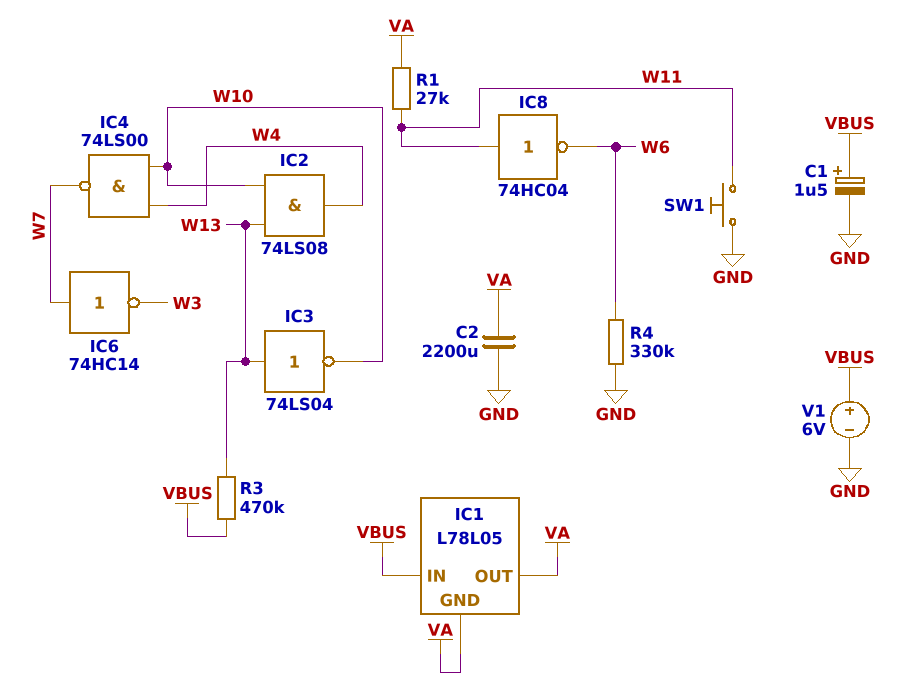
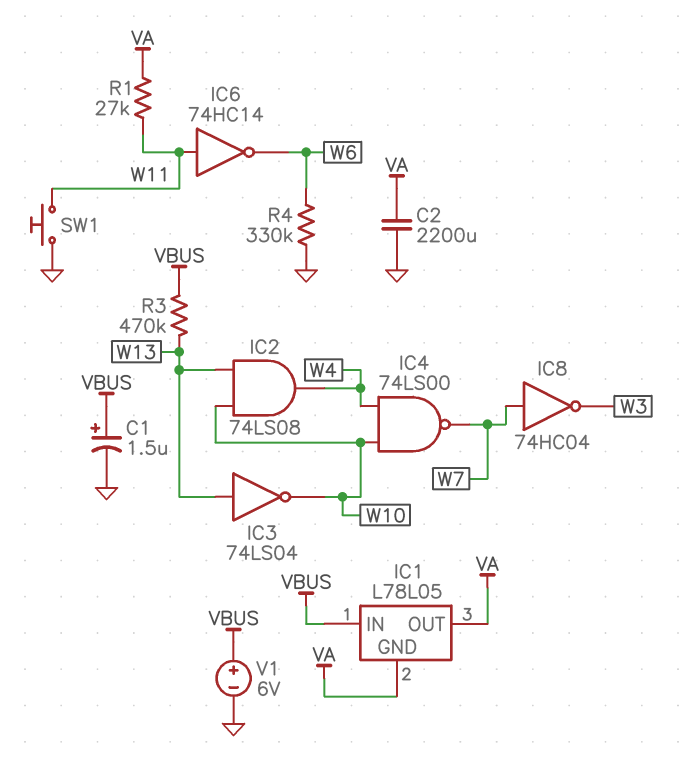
IC6: NOT 74HC14 (in W7, out W3) -> NOT 74HC14 (in W11, out W6)
IC8: NOT 74HC04 (in W11, out W6) -> NOT 74HC04 (in W7, out W3)

